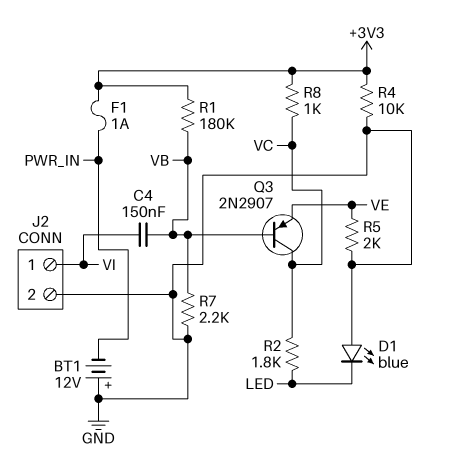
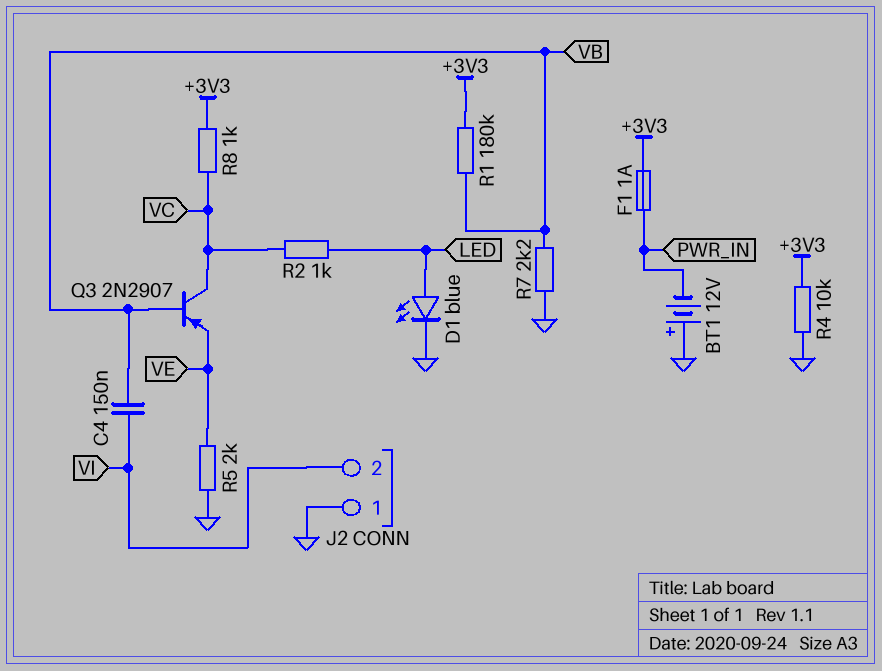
D1: LED blue (A GND, K LED) -> LED blue (A LED, K GND)
J2 pin 1: VI -> GND
J2 pin 2: GND -> VI
R2: 1.8k (LED, VC) -> 1k (LED, VC)

